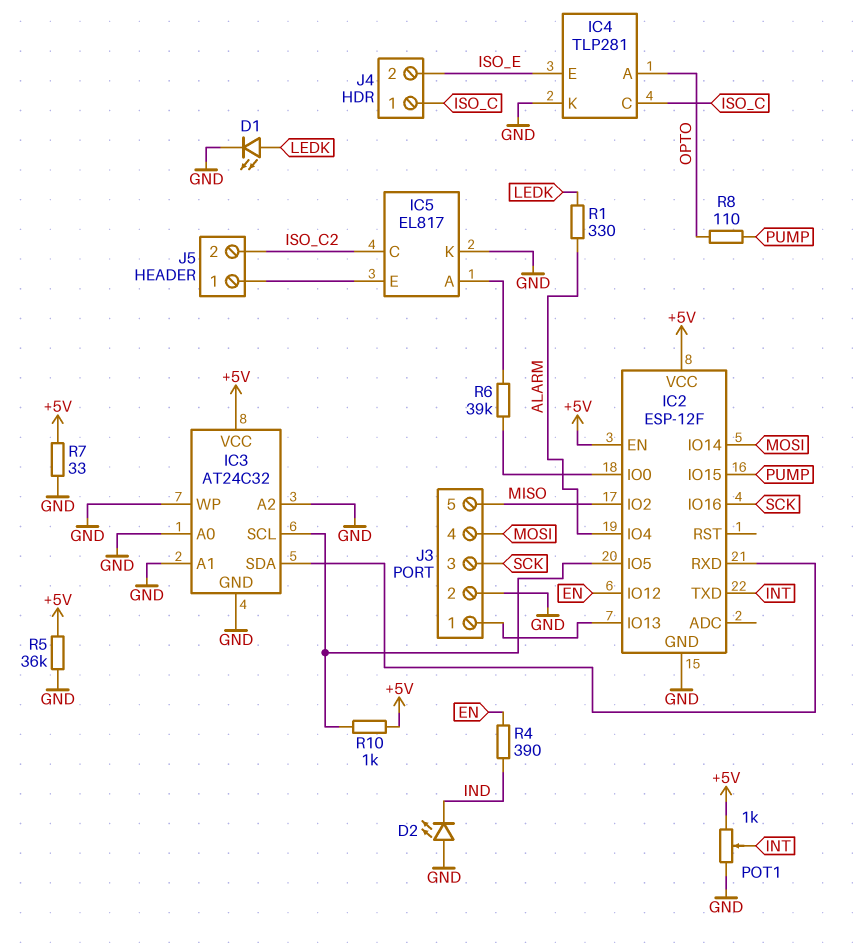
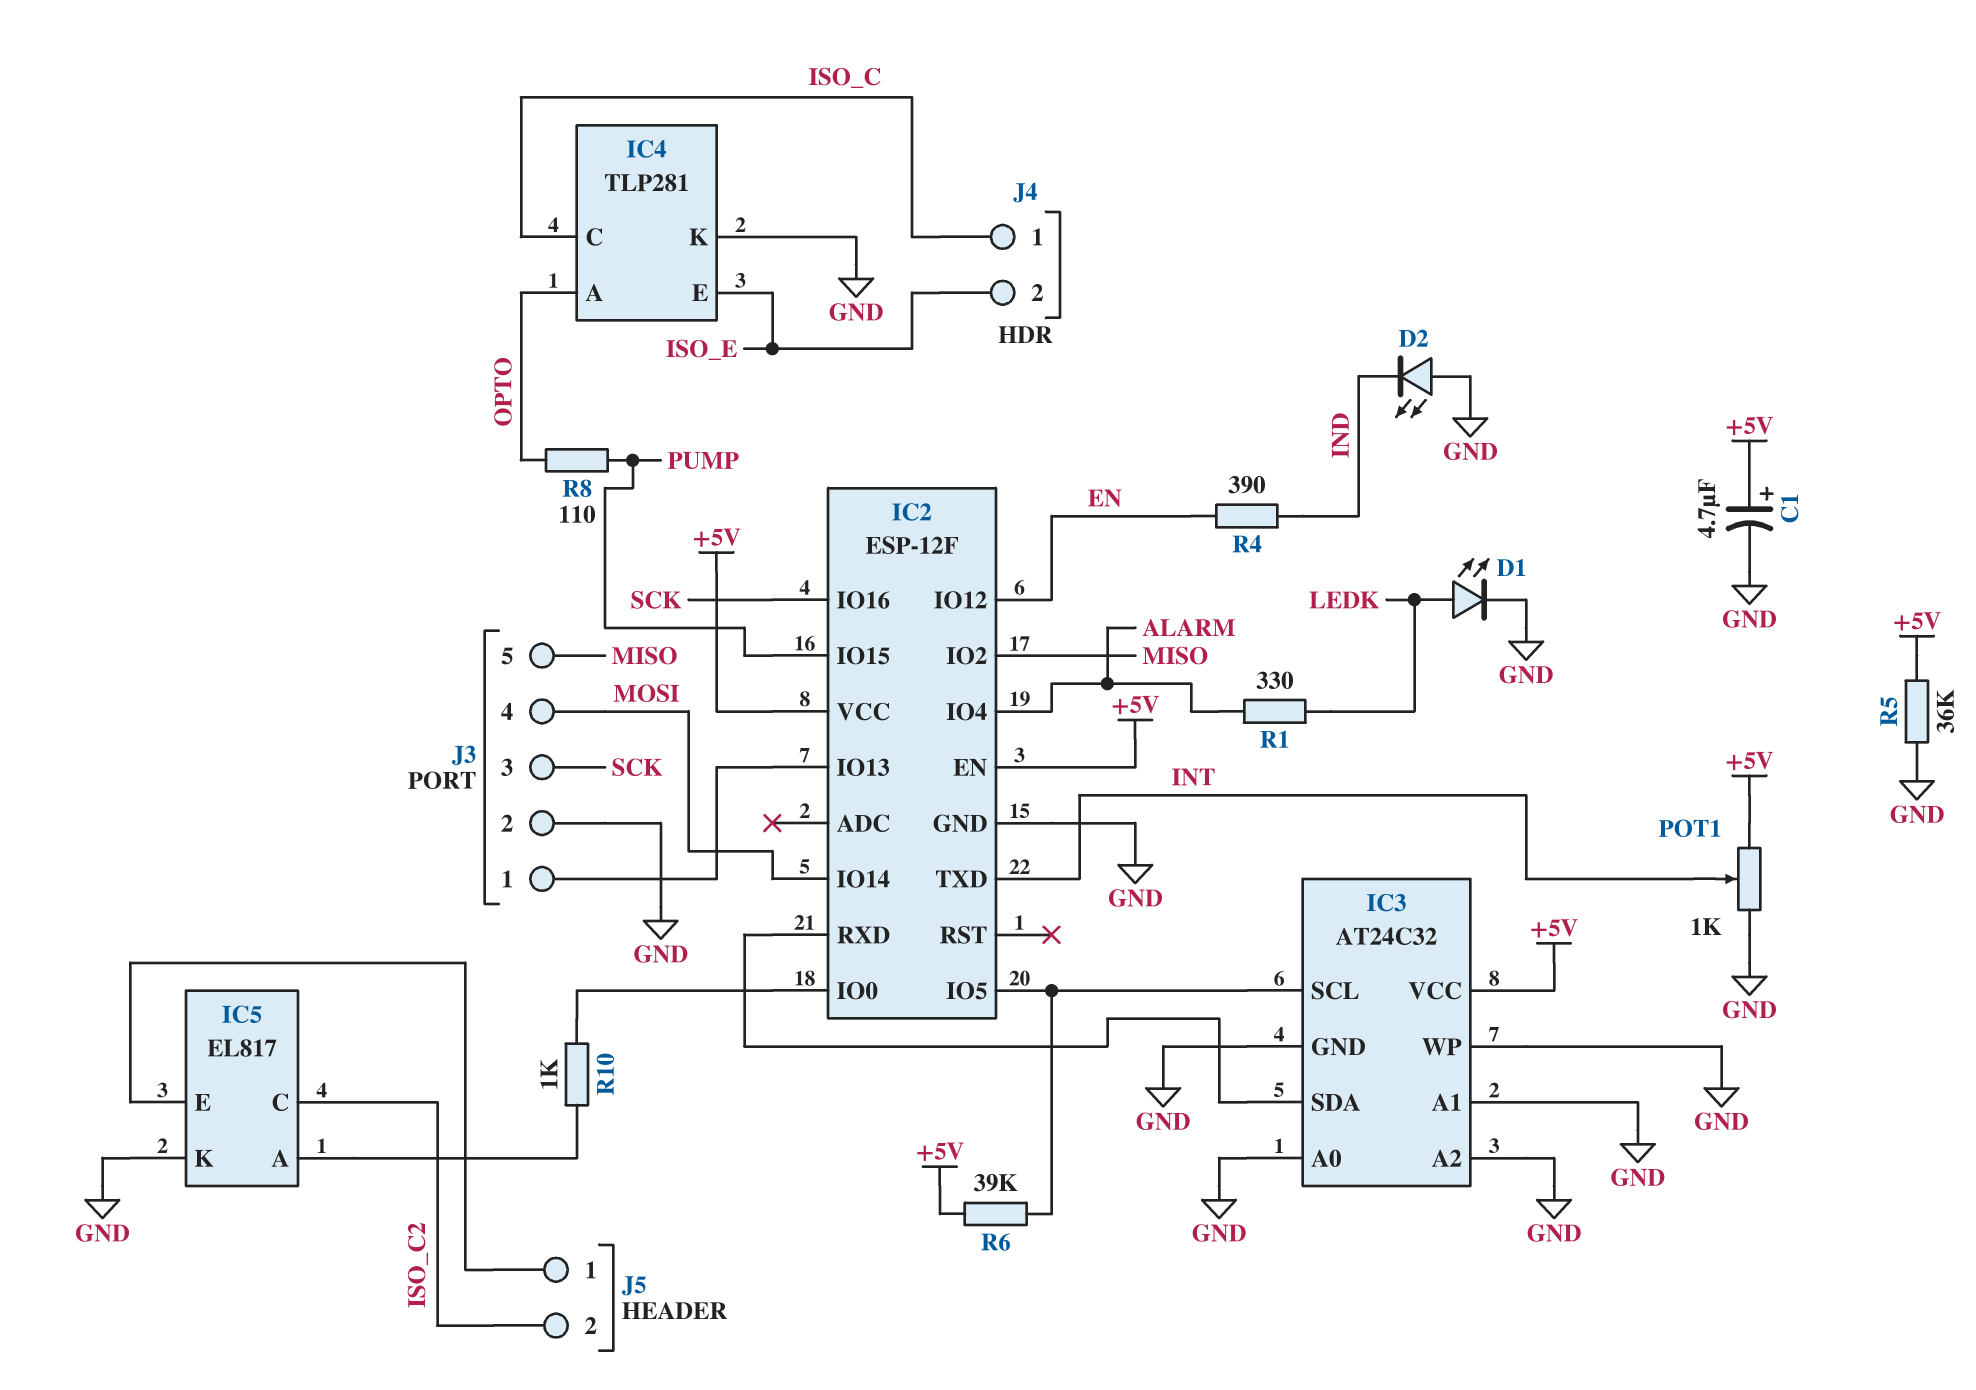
C1: none -> 4.7uF (plus +5V, minus GND)
R6: 39k (IC2/IO0, IC5/A) -> 39k (+5V, IC2/IO5)
R7: 33 (+5V, GND) -> none
R10: 1k (+5V, IC2/IO5) -> 1k (IC2/IO0, IC5/A)

